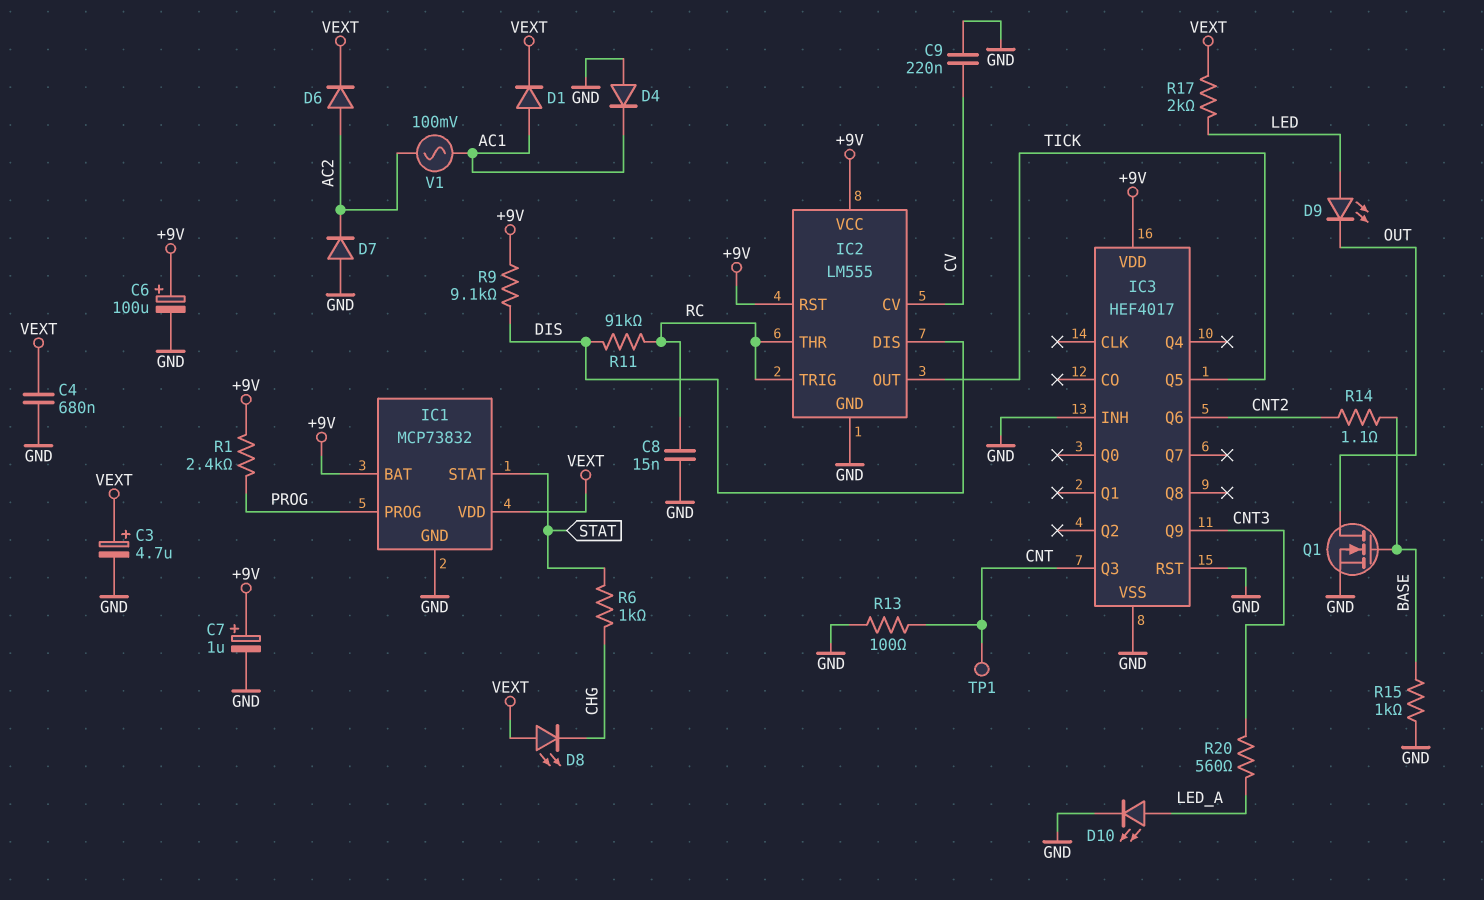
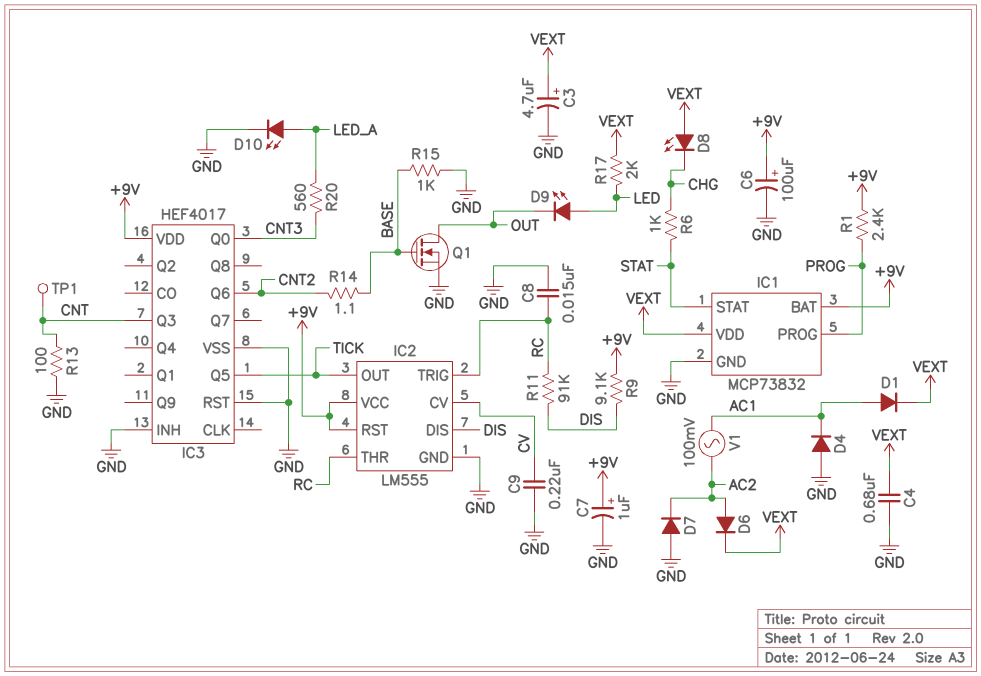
IC3 pin Q0: none -> CNT3
IC3 pin Q9: CNT3 -> none

